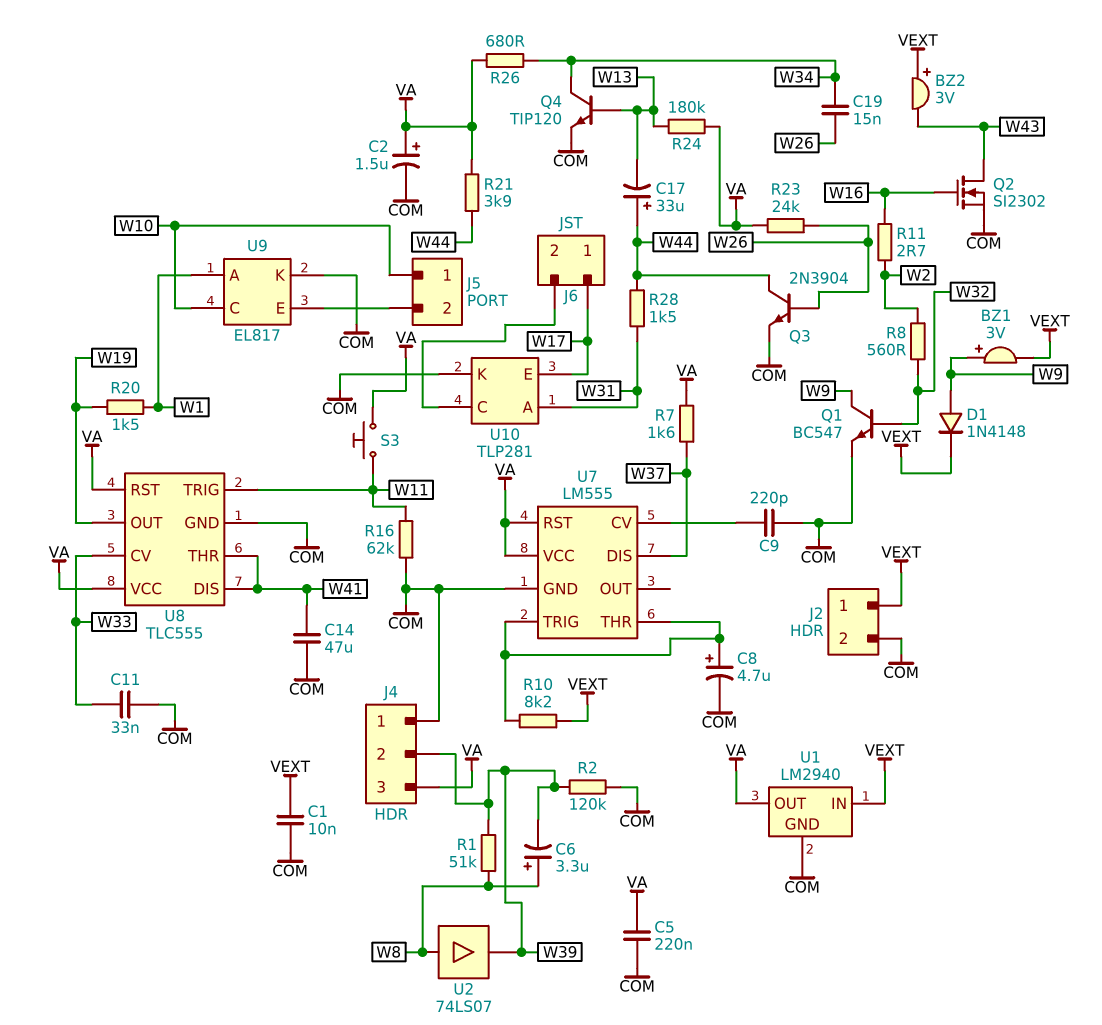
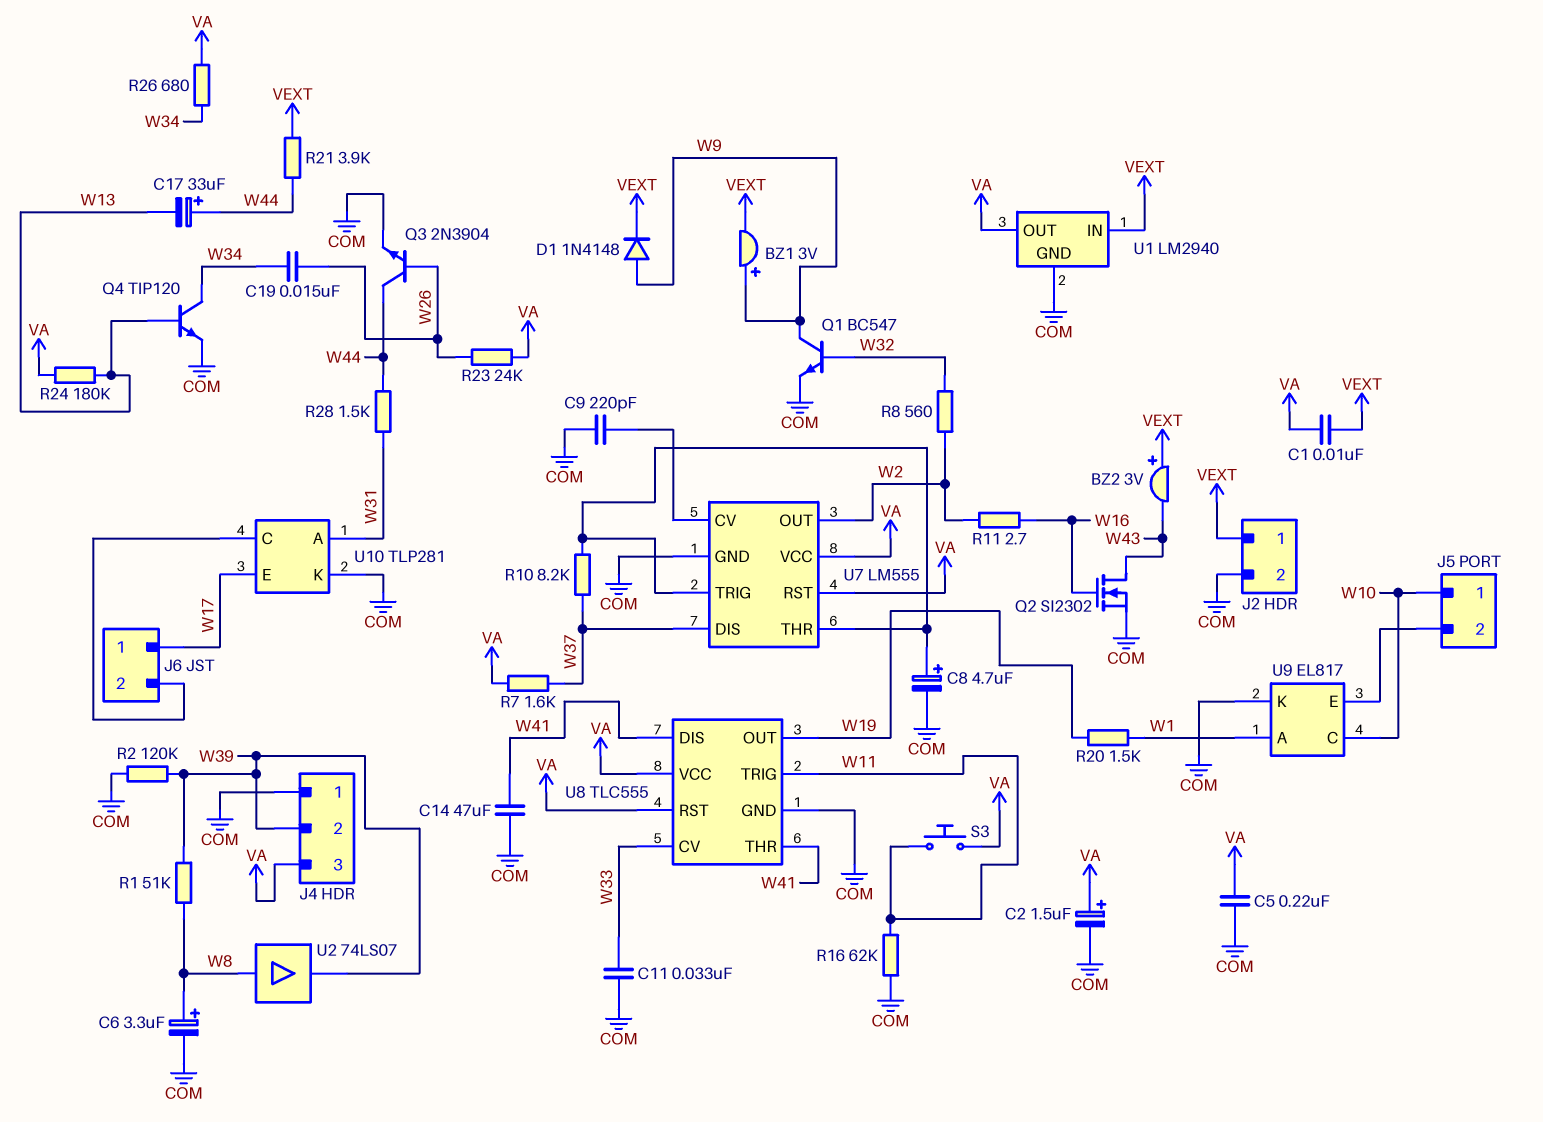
C1: 10nF (COM, VEXT) -> 10nF (VA, VEXT)
C6: 3.3uF (plus W8, minus W39) -> 3.3uF (plus W8, minus COM)
R10: 8.2k (U7/THR, VEXT) -> 8.2k (U7/THR, W37)
R21: 3.9k (VA, W44) -> 3.9k (VEXT, W44)
U7 pin OUT: none -> W2

